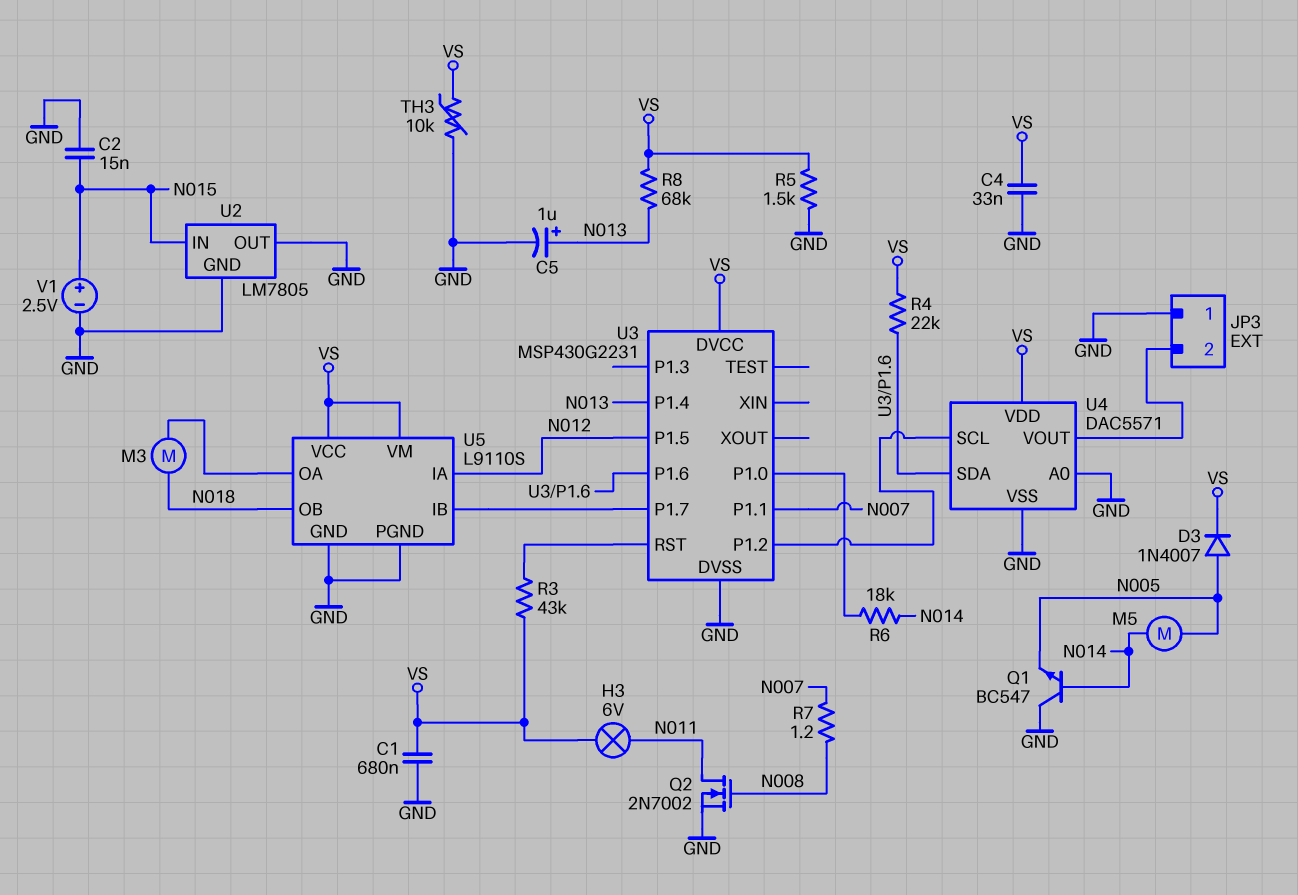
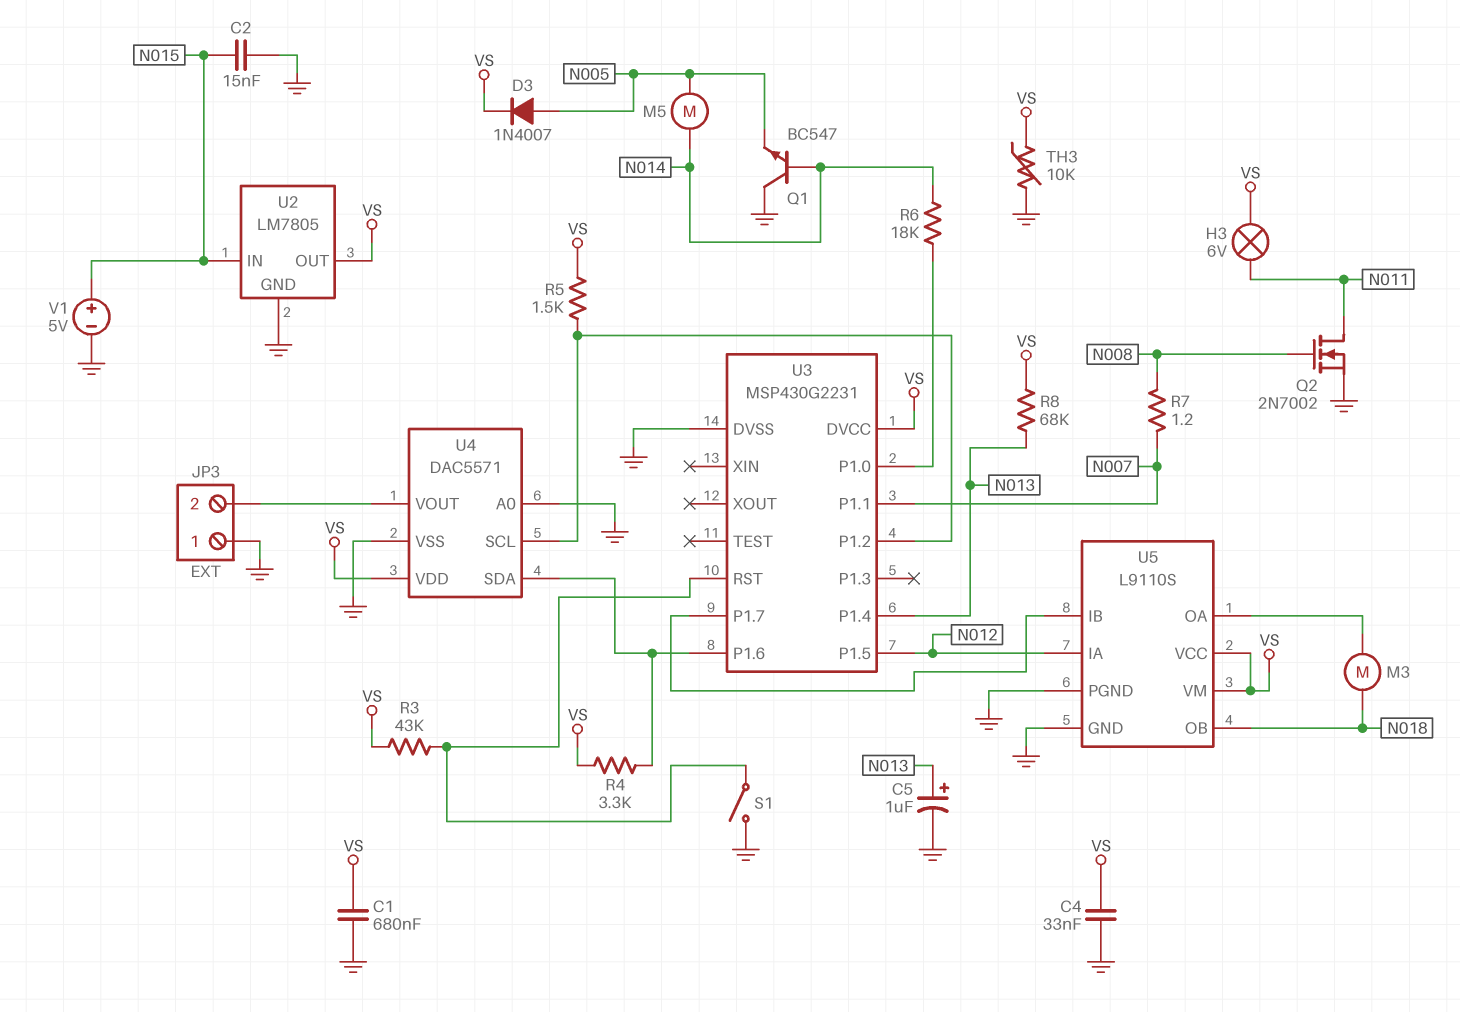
R4: 22k (U3/P1.6, VS) -> 3.3k (U3/P1.6, VS)
R5: 1.5k (GND, VS) -> 1.5k (U3/P1.2, VS)
S1: none -> switch (GND, U3/RST)
U2 pin OUT: GND -> VS
V1: 2.5V (plus N015, minus GND) -> 5V (plus N015, minus GND)

